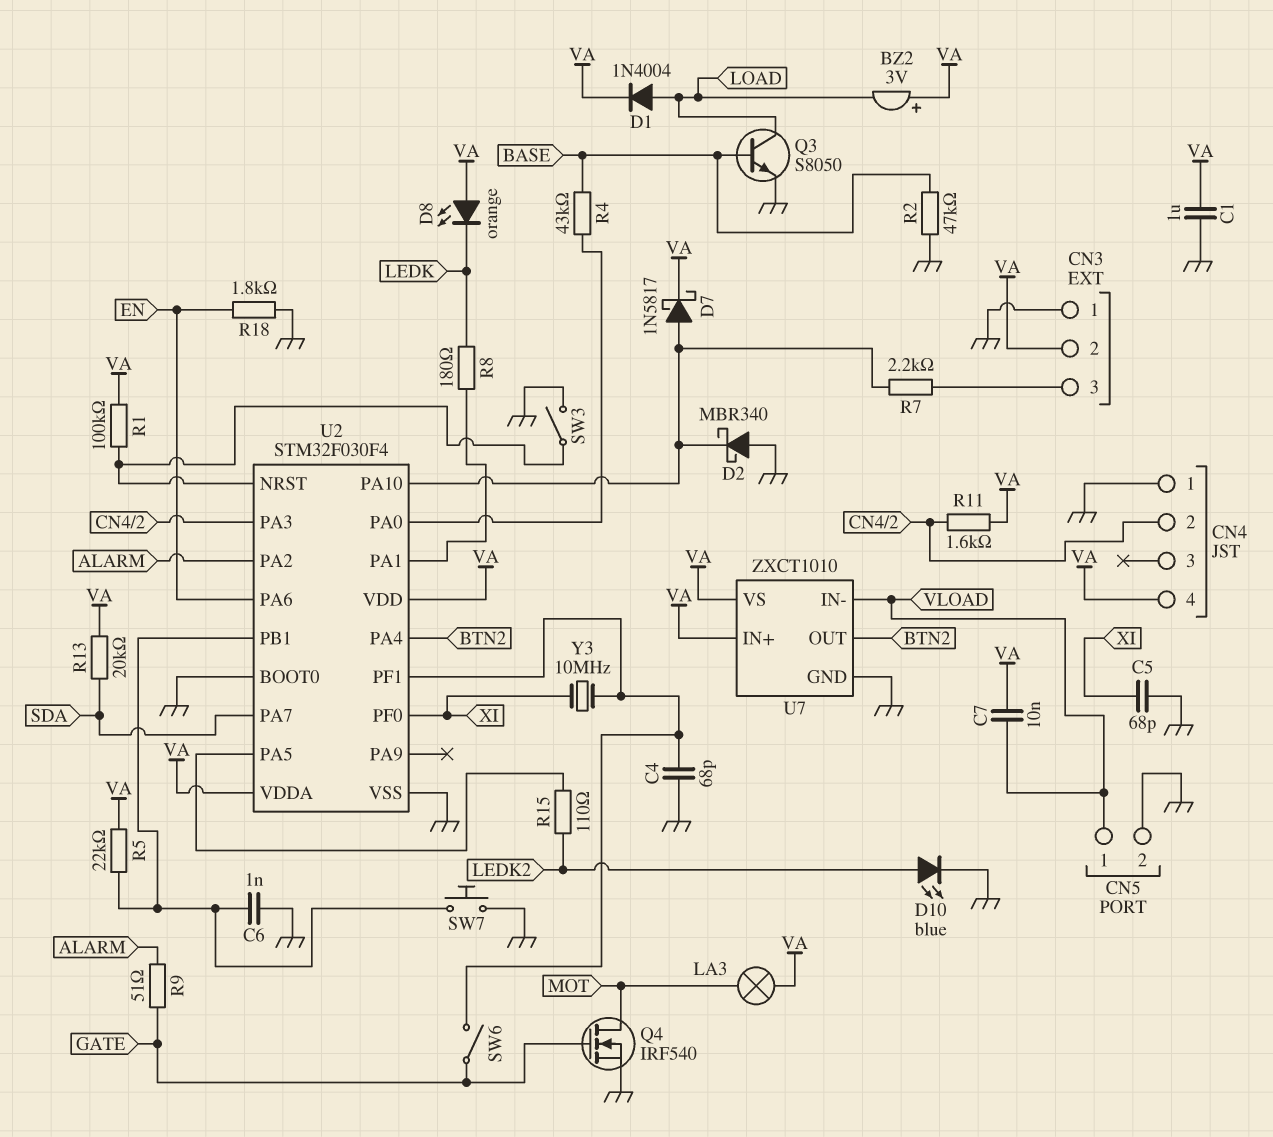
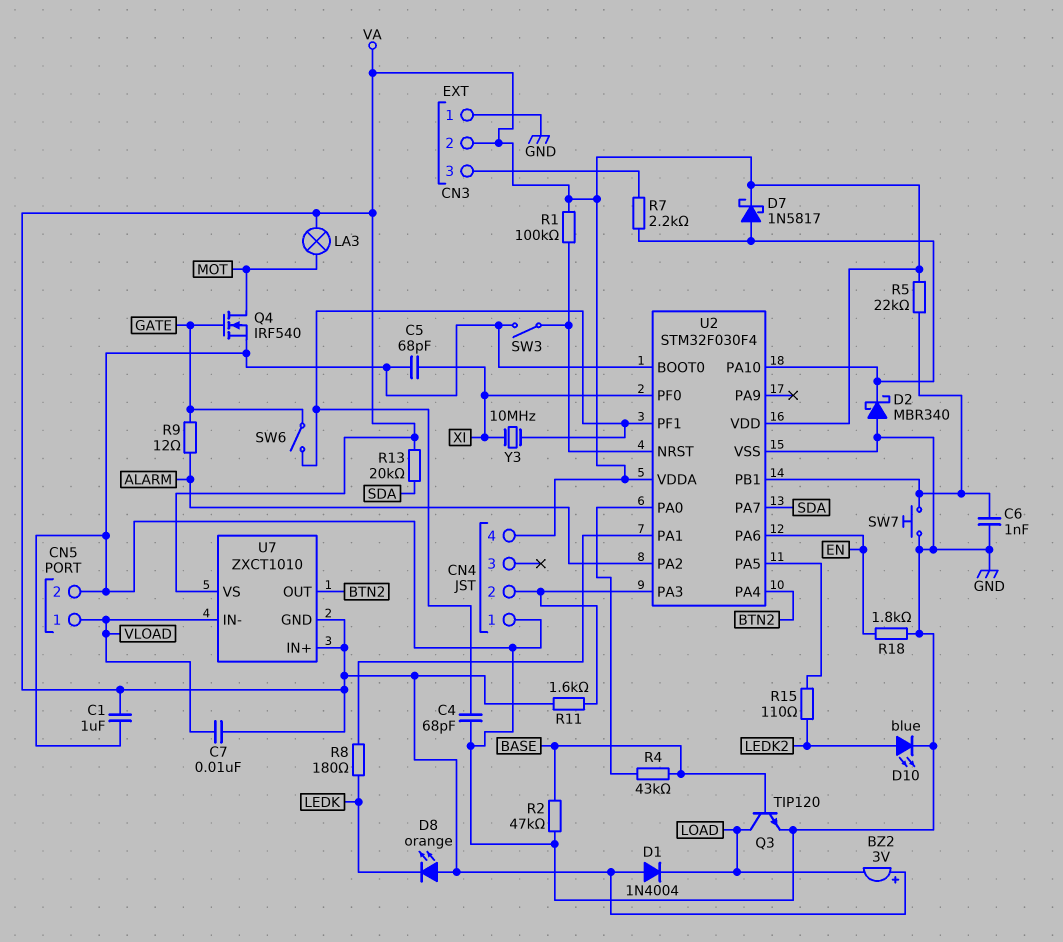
D1: diode 1N4004 (A LOAD, K VA) -> diode 1N4004 (A VA, K LOAD)
Q3: NPN S8050 (B BASE, C LOAD, E GND) -> NPN TIP120 (B BASE, C LOAD, E GND)
R9: 51 (ALARM, GATE) -> 12 (ALARM, GATE)
U7 pin GND: GND -> VA

